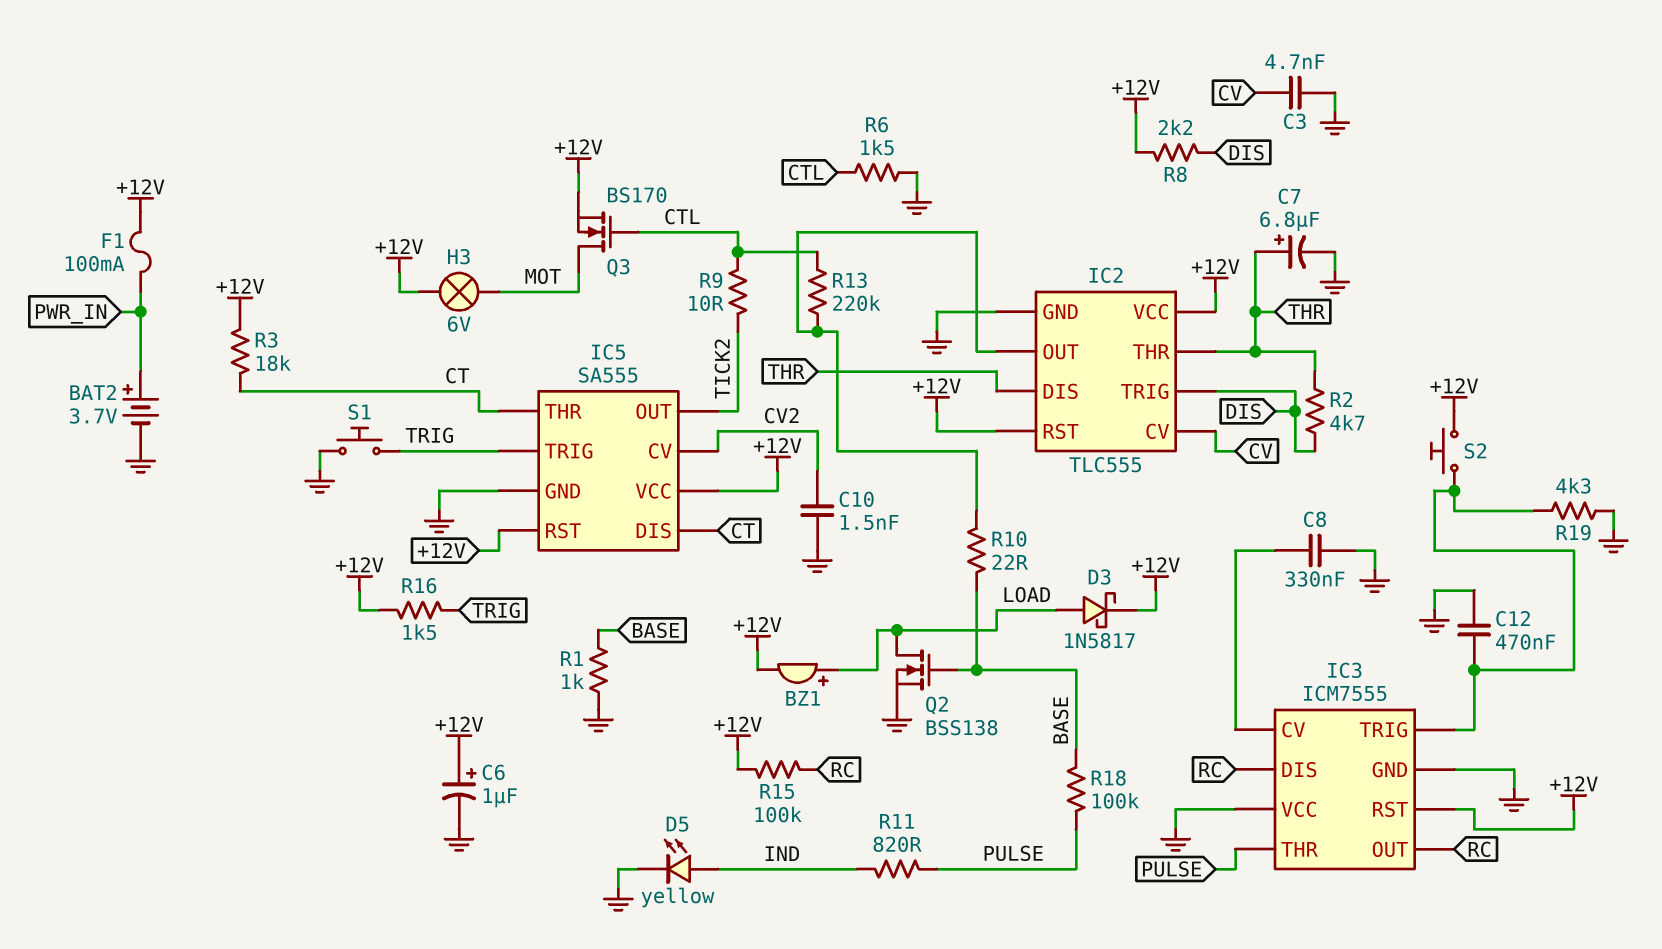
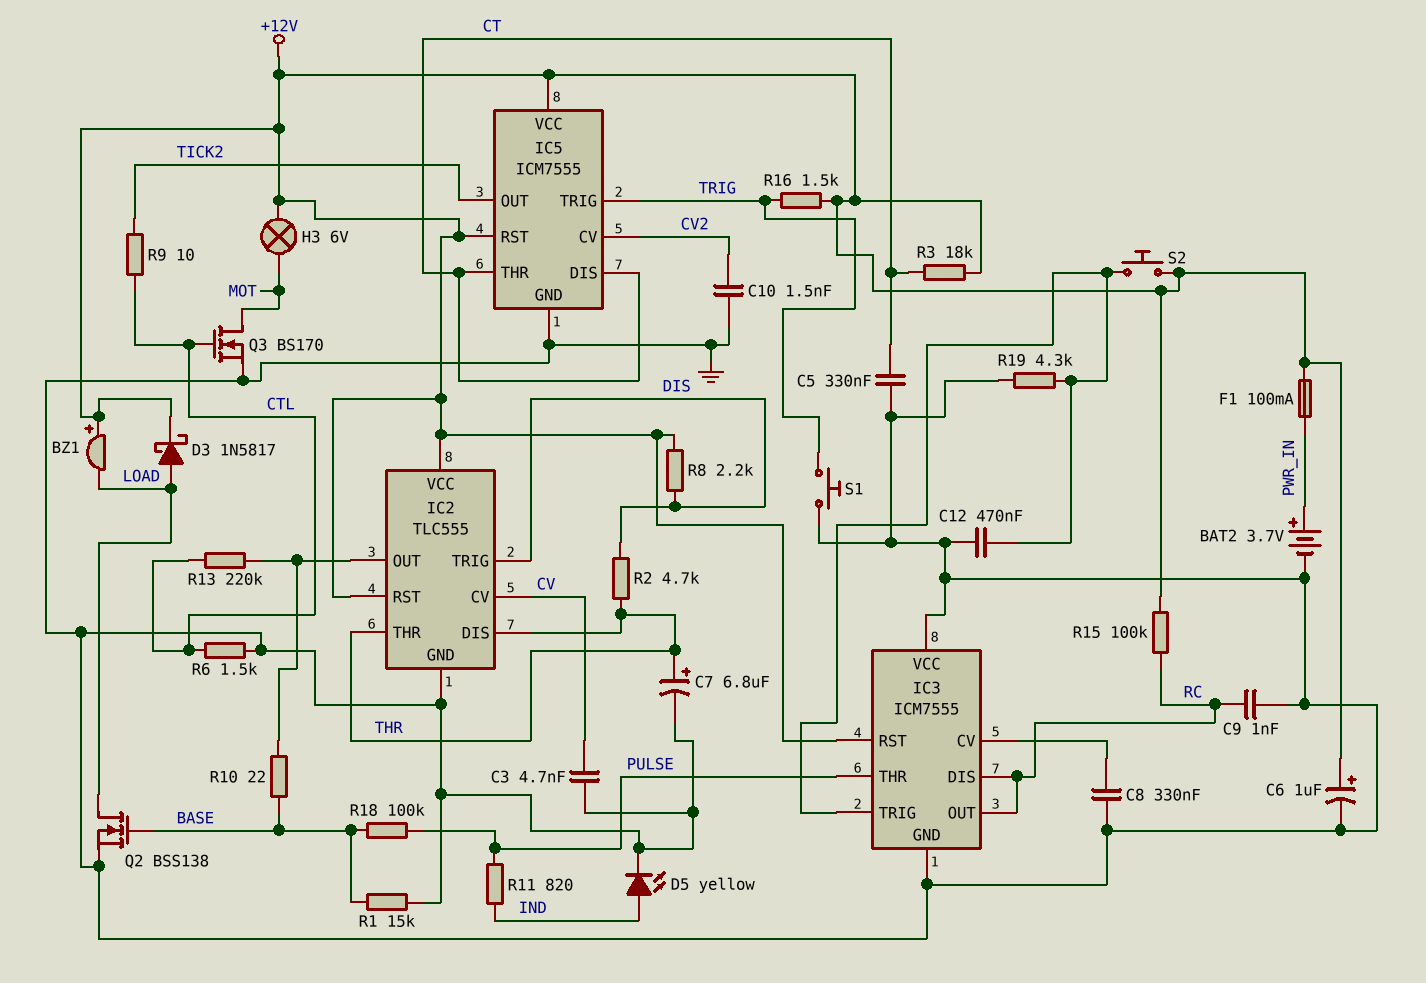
BZ1: buzzer (plus LOAD, minus +12V) -> buzzer (plus +12V, minus LOAD)
C5: none -> 330nF (CT, GND)
C9: none -> 1nF (GND, RC)
IC5: SA555 -> ICM7555
Q3: NMOS BS170 (G CTL, D MOT, S +12V) -> NMOS BS170 (G CTL, D MOT, S GND)
R1: 1k (BASE, GND) -> 15k (BASE, GND)

